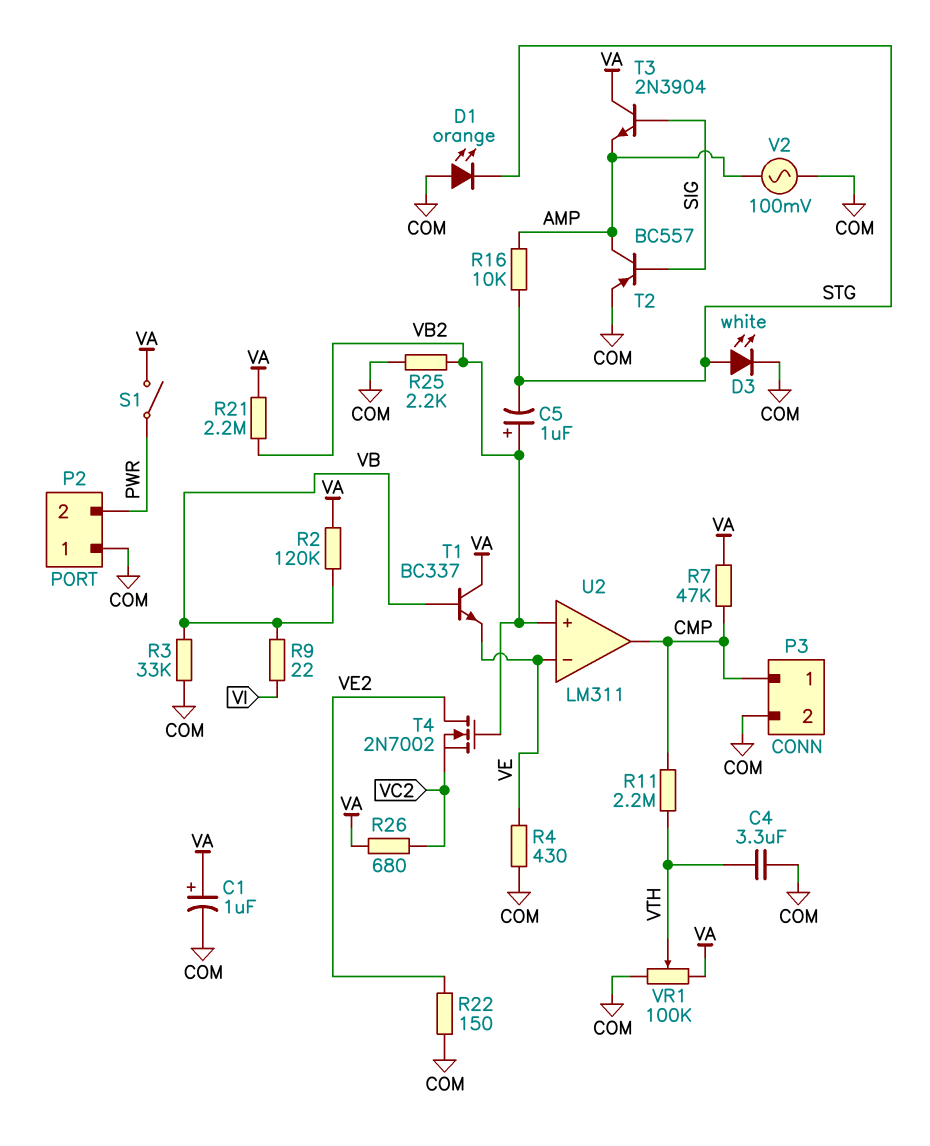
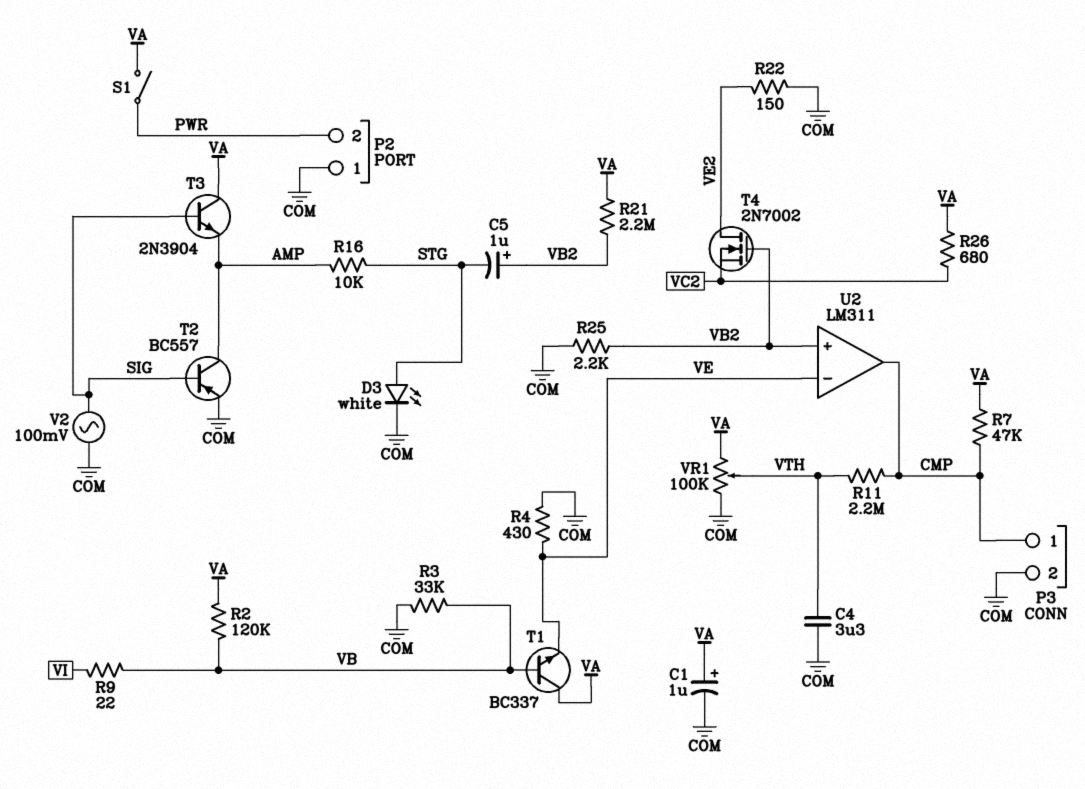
D1: LED orange (A COM, K STG) -> none
V2: AC 100mV (AMP, COM) -> AC 100mV (COM, SIG)

